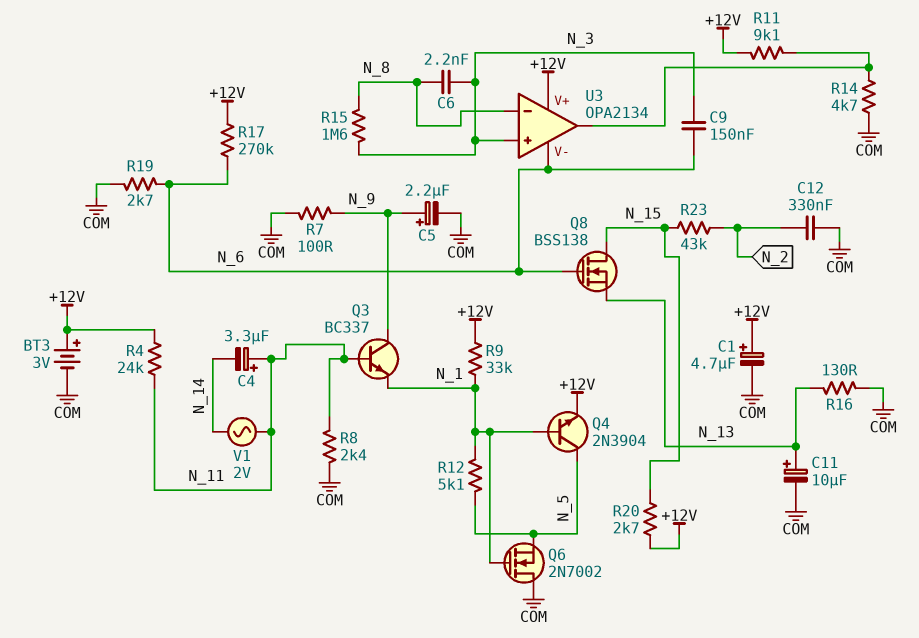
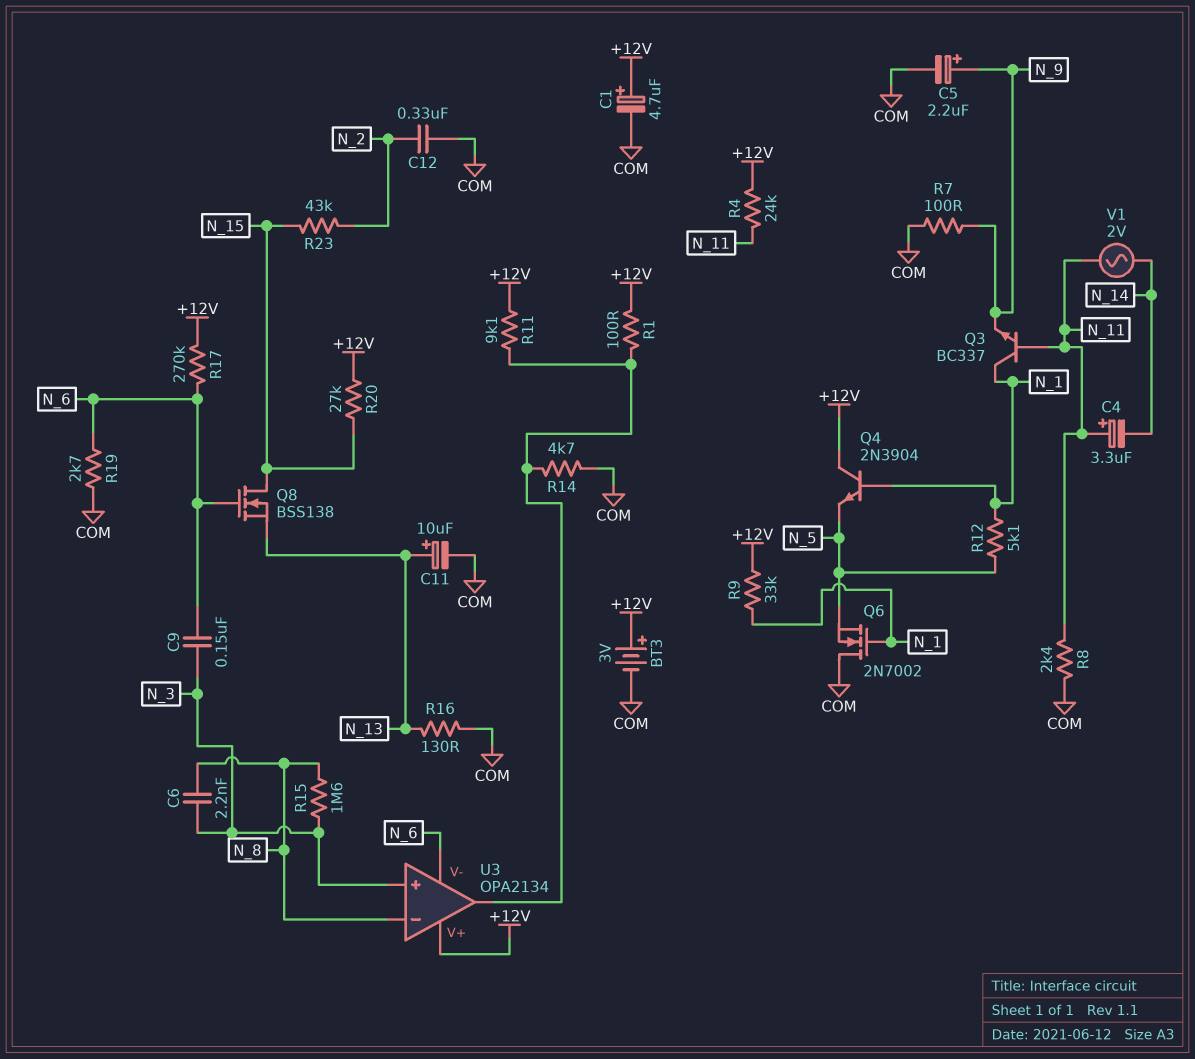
Q3: NPN BC337 (B N_11, C N_9, E N_1) -> NPN BC337 (B N_11, C N_1, E N_9)
Q4: NPN 2N3904 (B N_1, C N_5, E +12V) -> NPN 2N3904 (B N_1, C +12V, E N_5)
R1: none -> 100 (+12V, U3/out)
R20: 2.7k (+12V, N_15) -> 27k (+12V, N_15)

